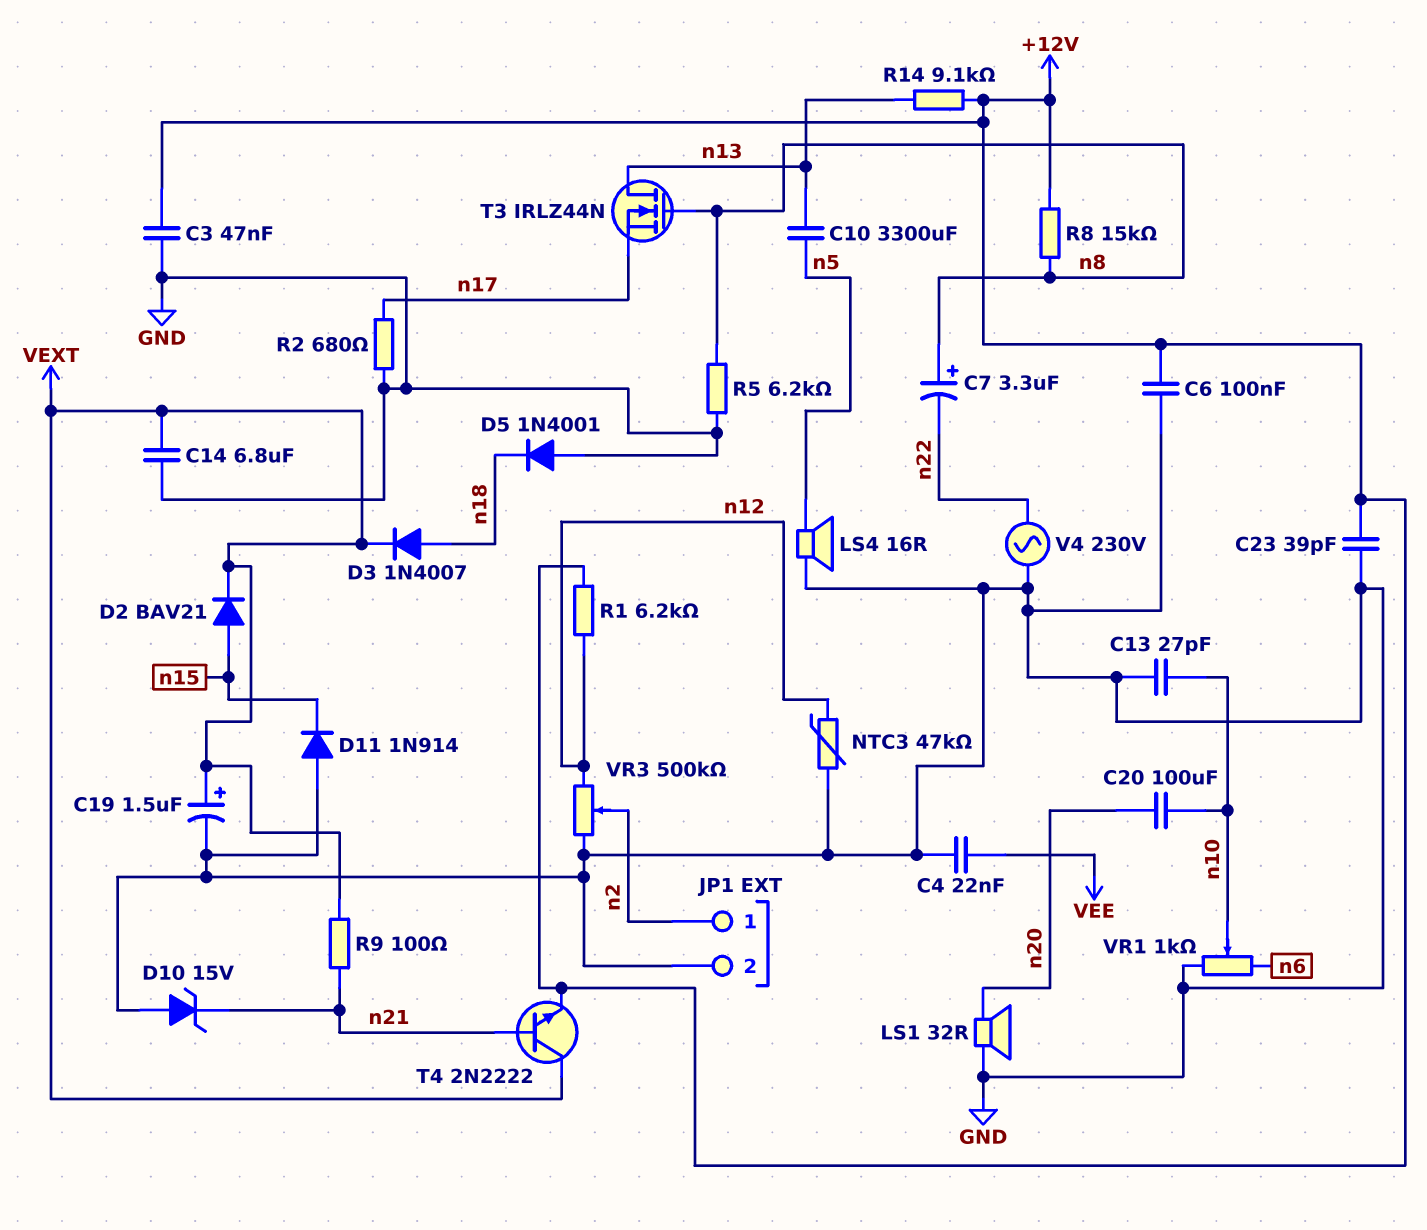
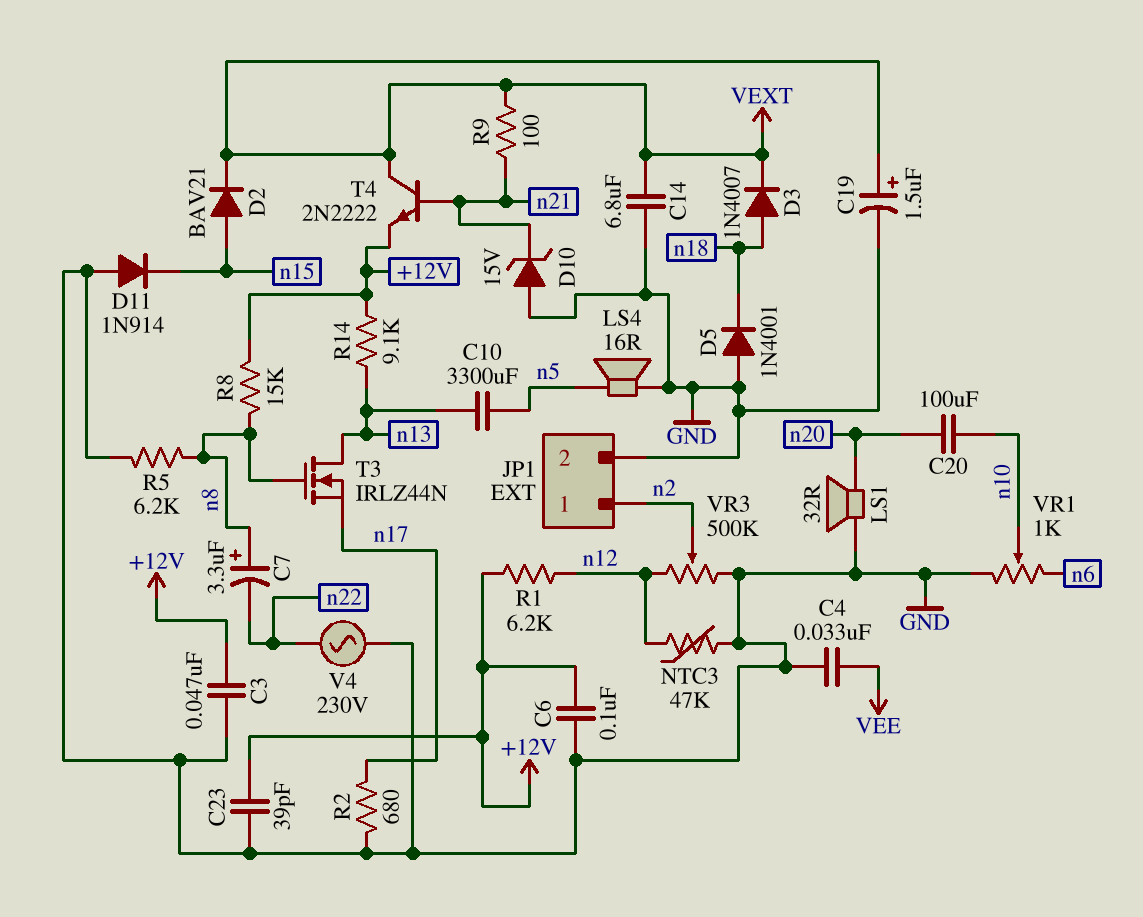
C4: 22nF (GND, VEE) -> 33nF (GND, VEE)
C13: 27pF (GND, n10) -> none

